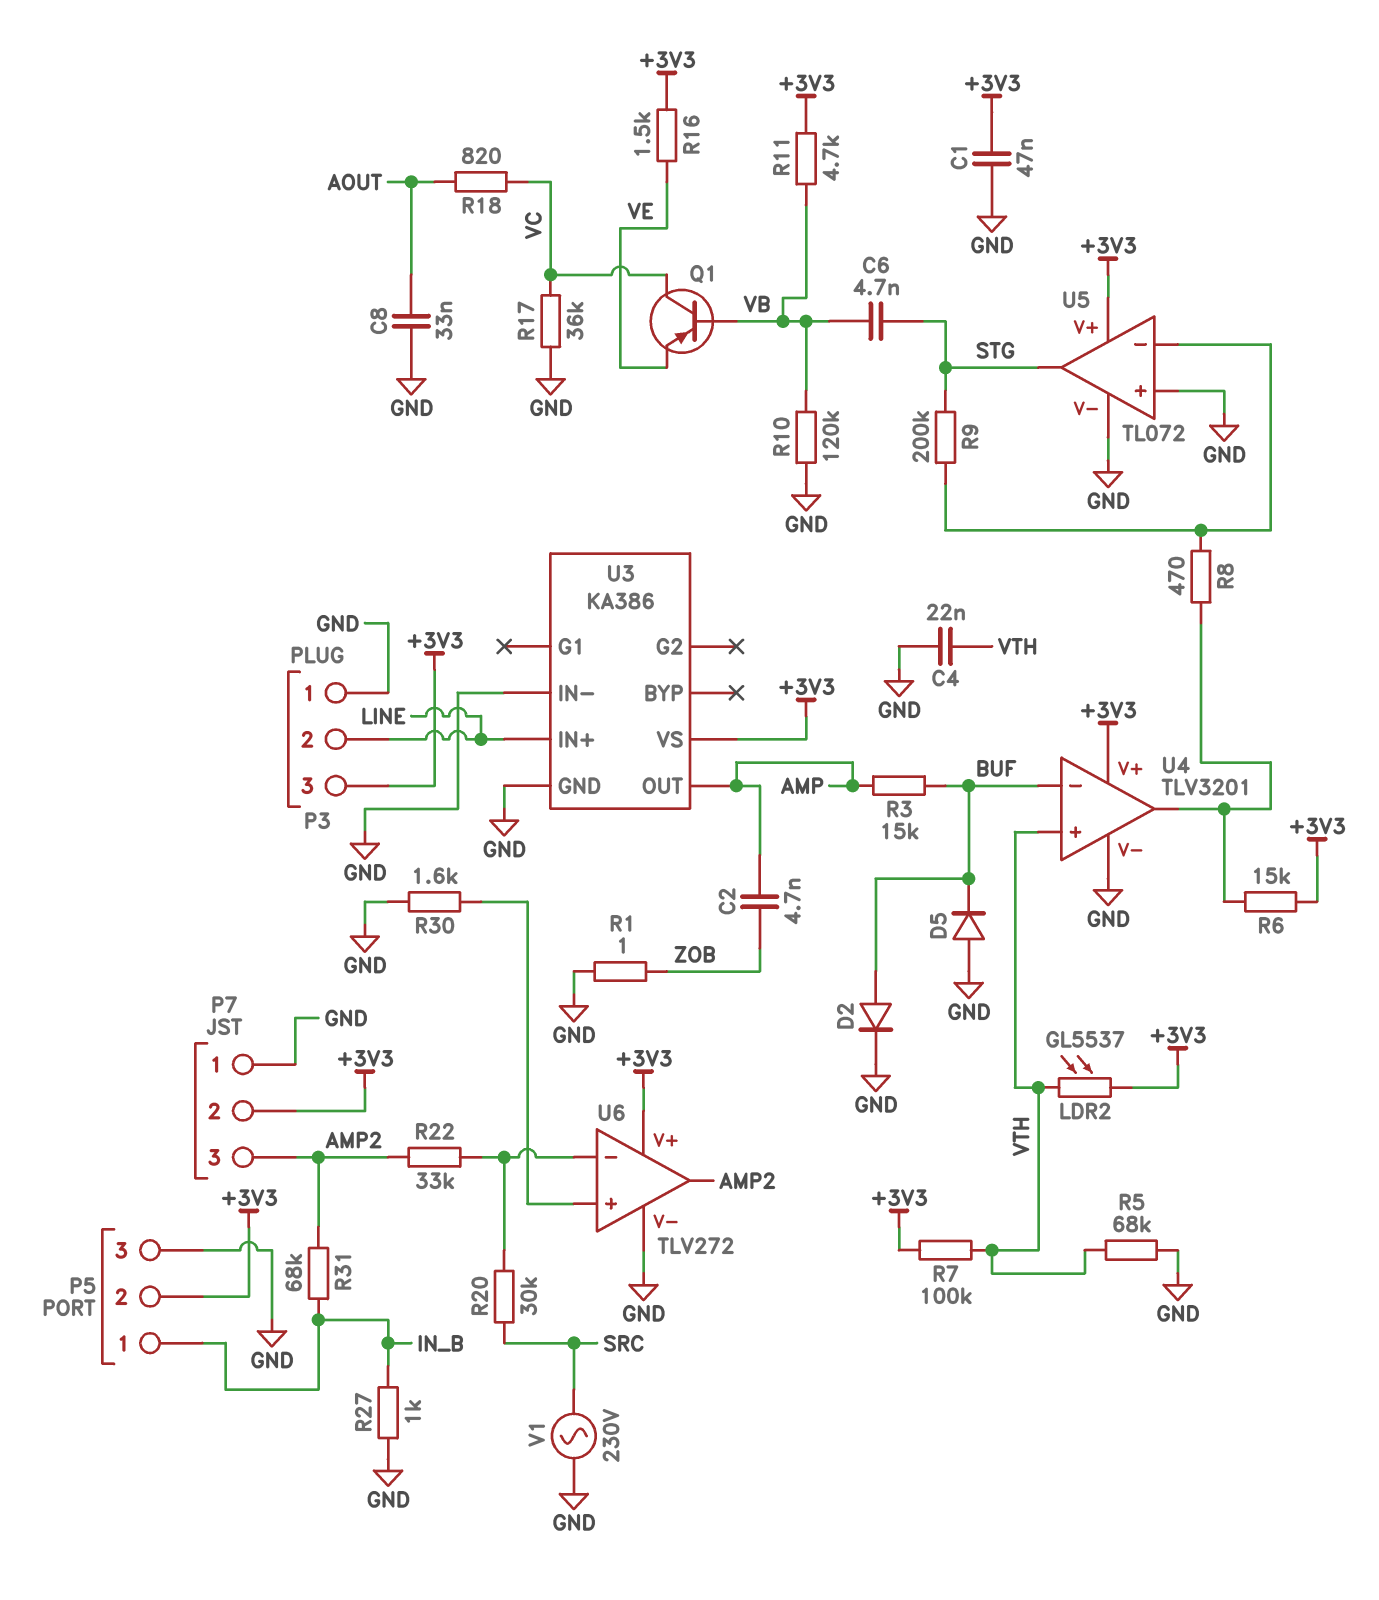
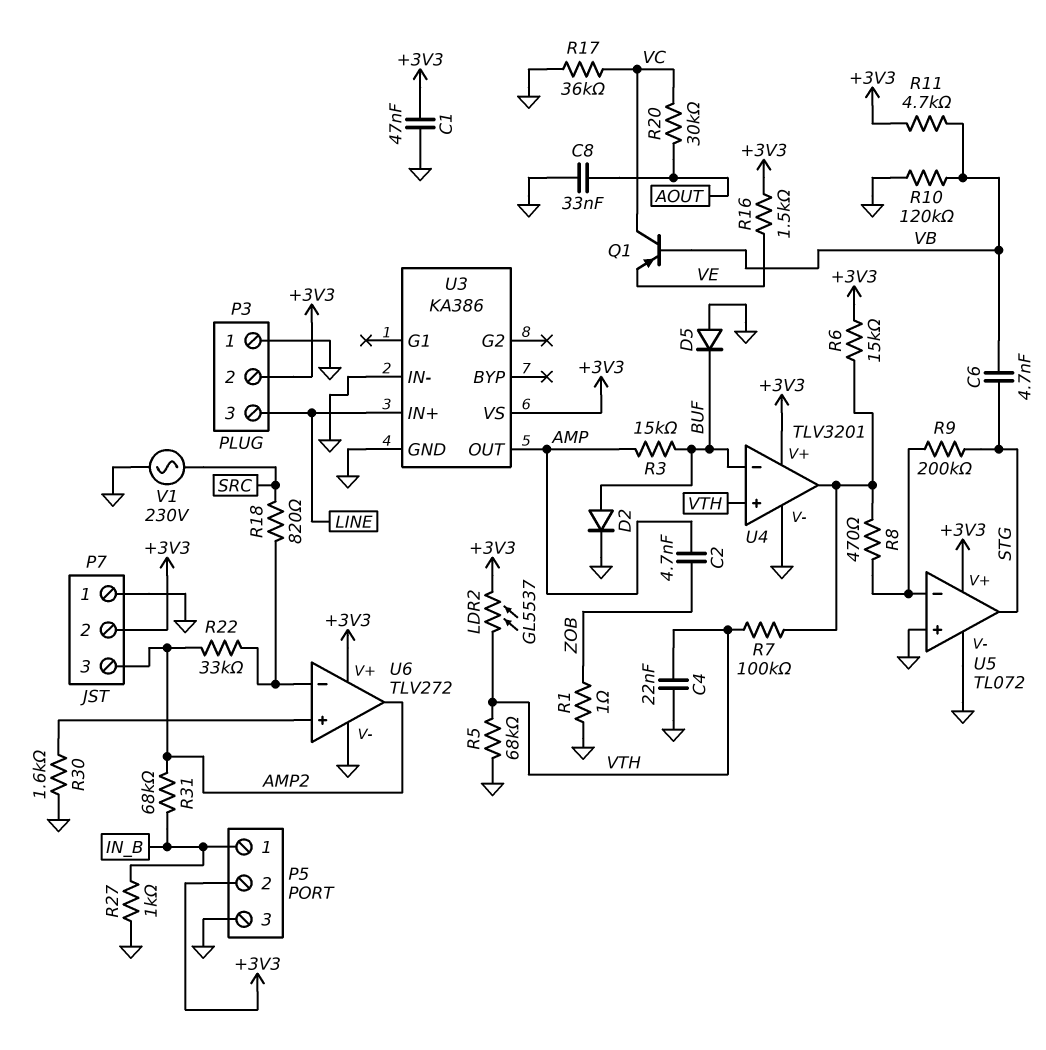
P3 pin 2: LINE -> +3V3
P3 pin 3: +3V3 -> LINE
R7: 100k (+3V3, VTH) -> 100k (U4/out, VTH)
R18: 820 (AOUT, VC) -> 820 (SRC, U6/in-)
R20: 30k (SRC, U6/in-) -> 30k (AOUT, VC)

